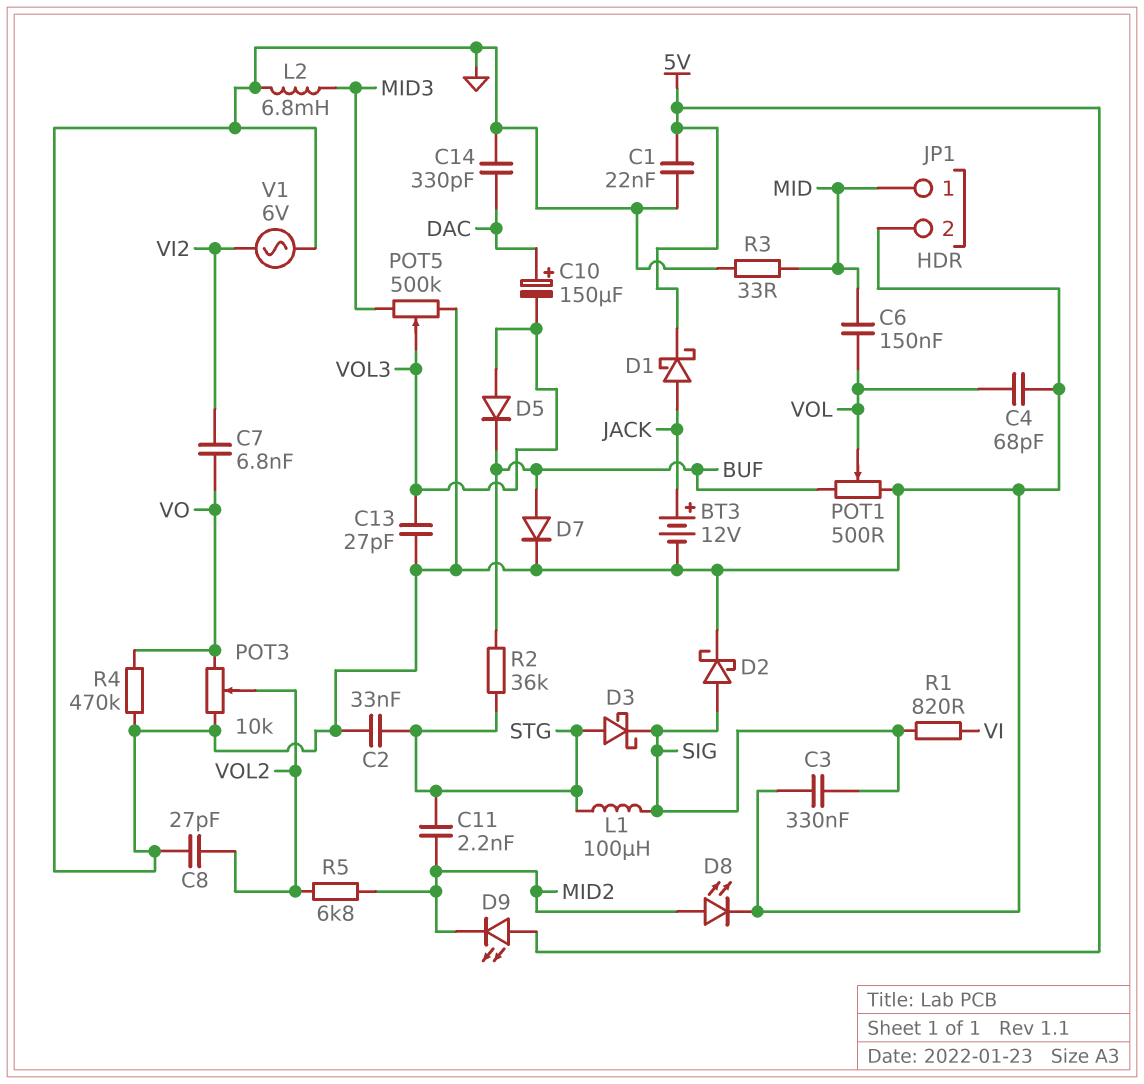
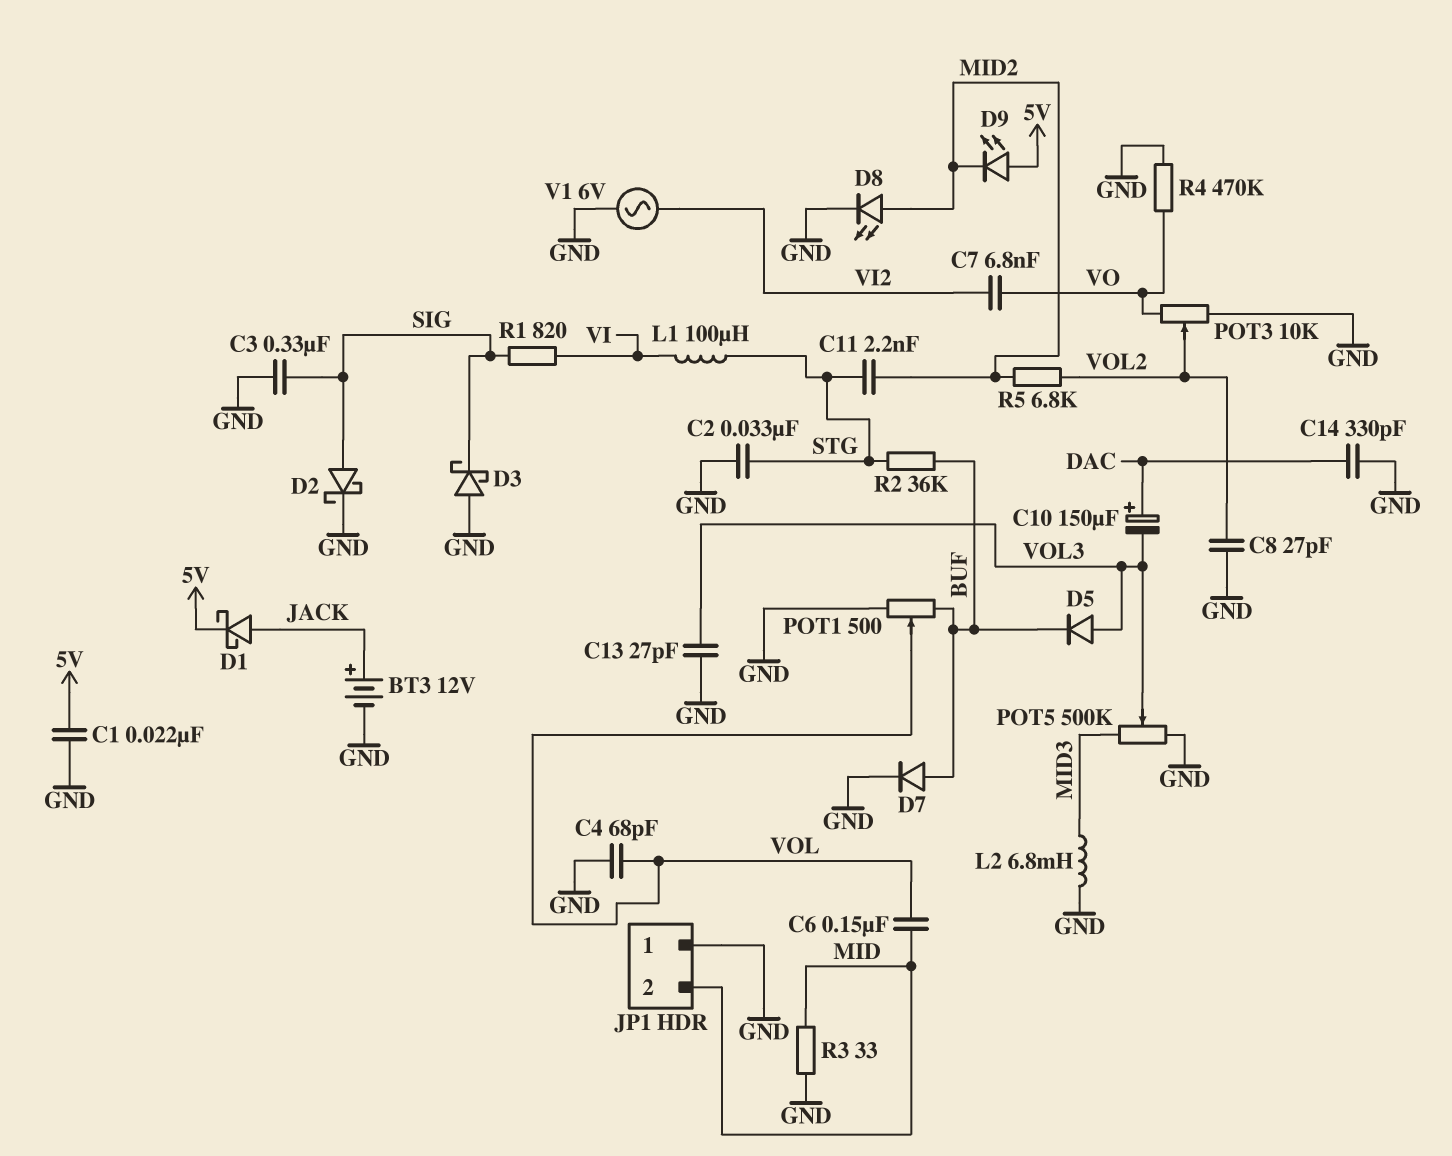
D3: schottky (A STG, K SIG) -> schottky (A GND, K SIG)
JP1 pin 1: MID -> GND
JP1 pin 2: GND -> MID
L1: 100uH (SIG, STG) -> 100uH (STG, VI)

